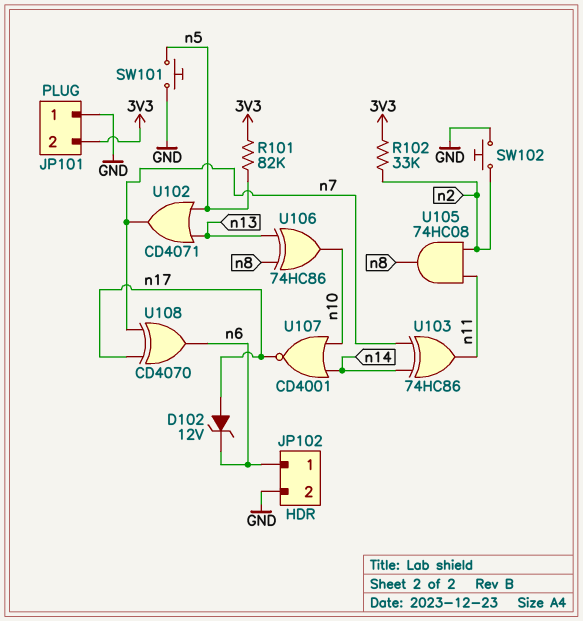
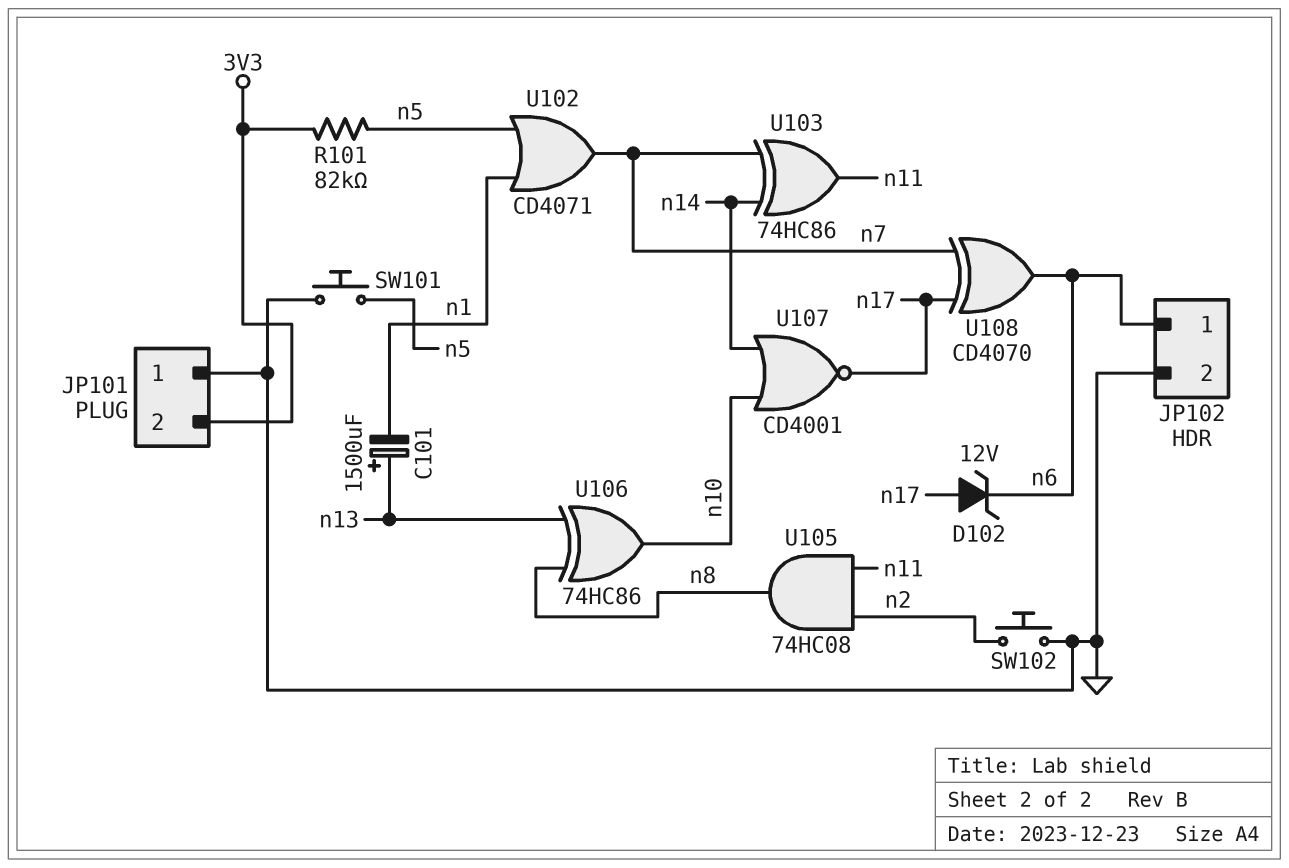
C101: none -> 1500uF (plus n13, minus n1)
R102: 33k (3V3, n2) -> none
U102: OR CD4071 (in n5, in n13, out n7) -> OR CD4071 (in n1, in n5, out n7)

